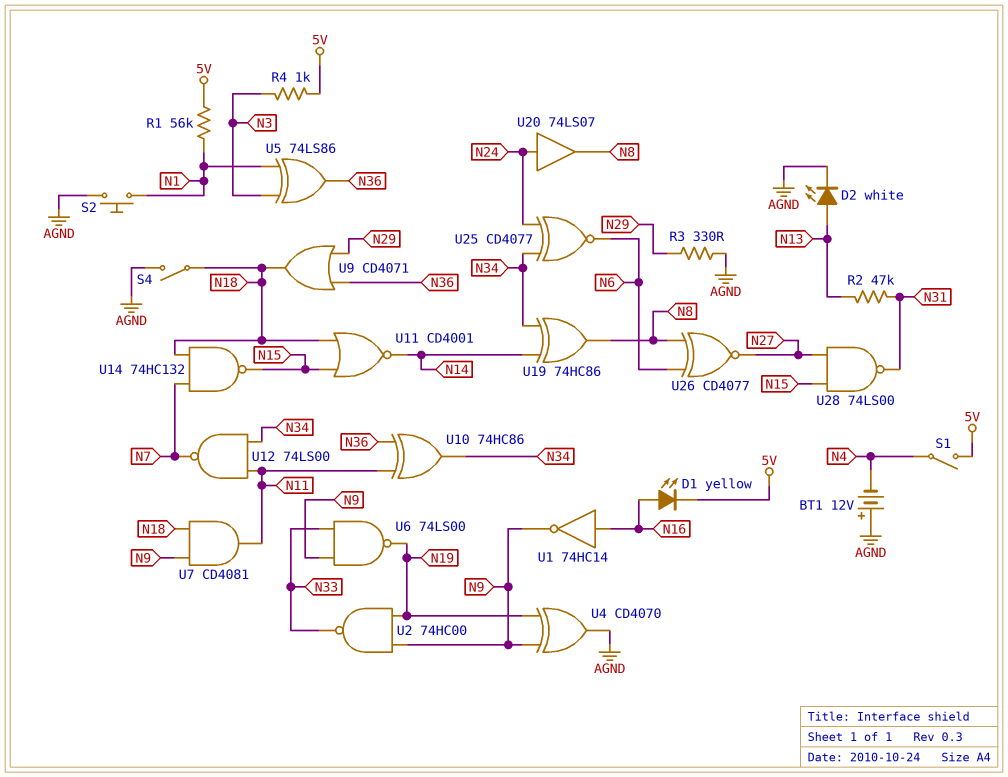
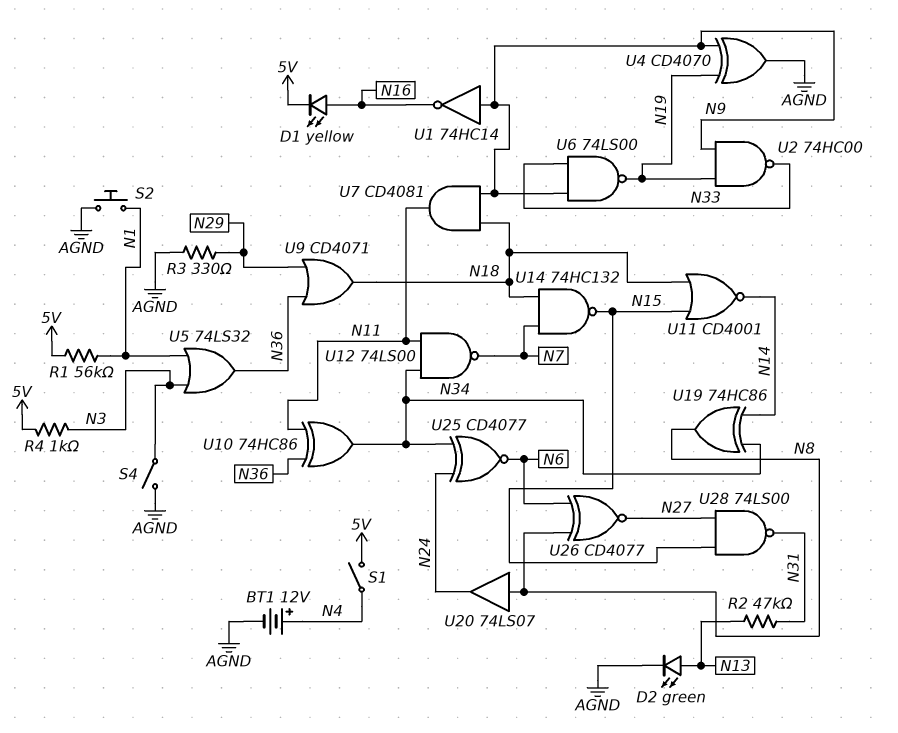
BT1: 12V (plus AGND, minus N4) -> 12V (plus N4, minus AGND)
D2: LED white (A N13, K AGND) -> LED green (A N13, K AGND)
S4: switch (AGND, N18) -> switch (AGND, N3)
U1: NOT 74HC14 (in N16, out N9) -> NOT 74HC14 (in N9, out N16)
U5: XOR 74LS86 (in N1, in N3, out N36) -> OR 74LS32 (in N1, in N3, out N36)
U20: buffer 74LS07 (in N24, out N8) -> buffer 74LS07 (in N8, out N24)

